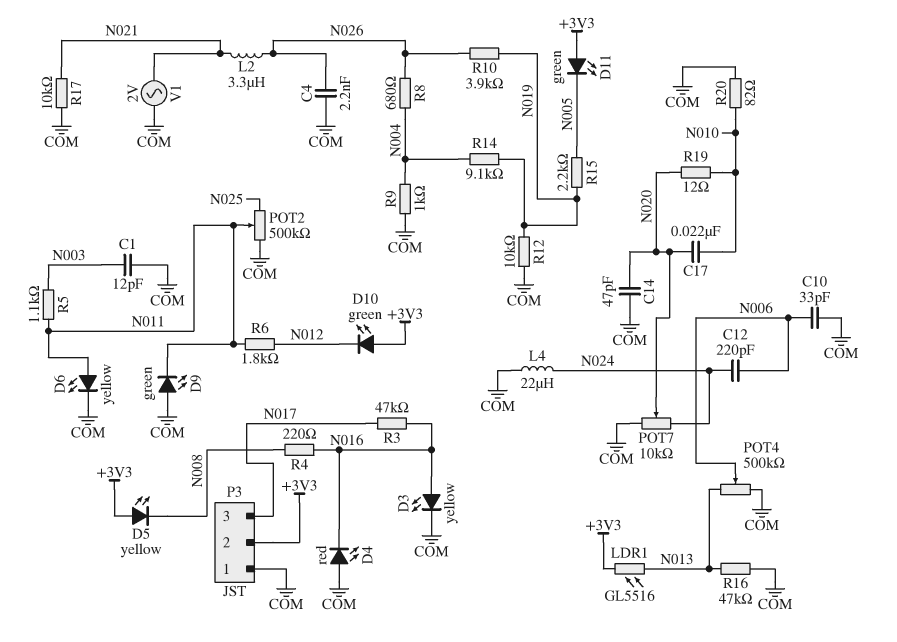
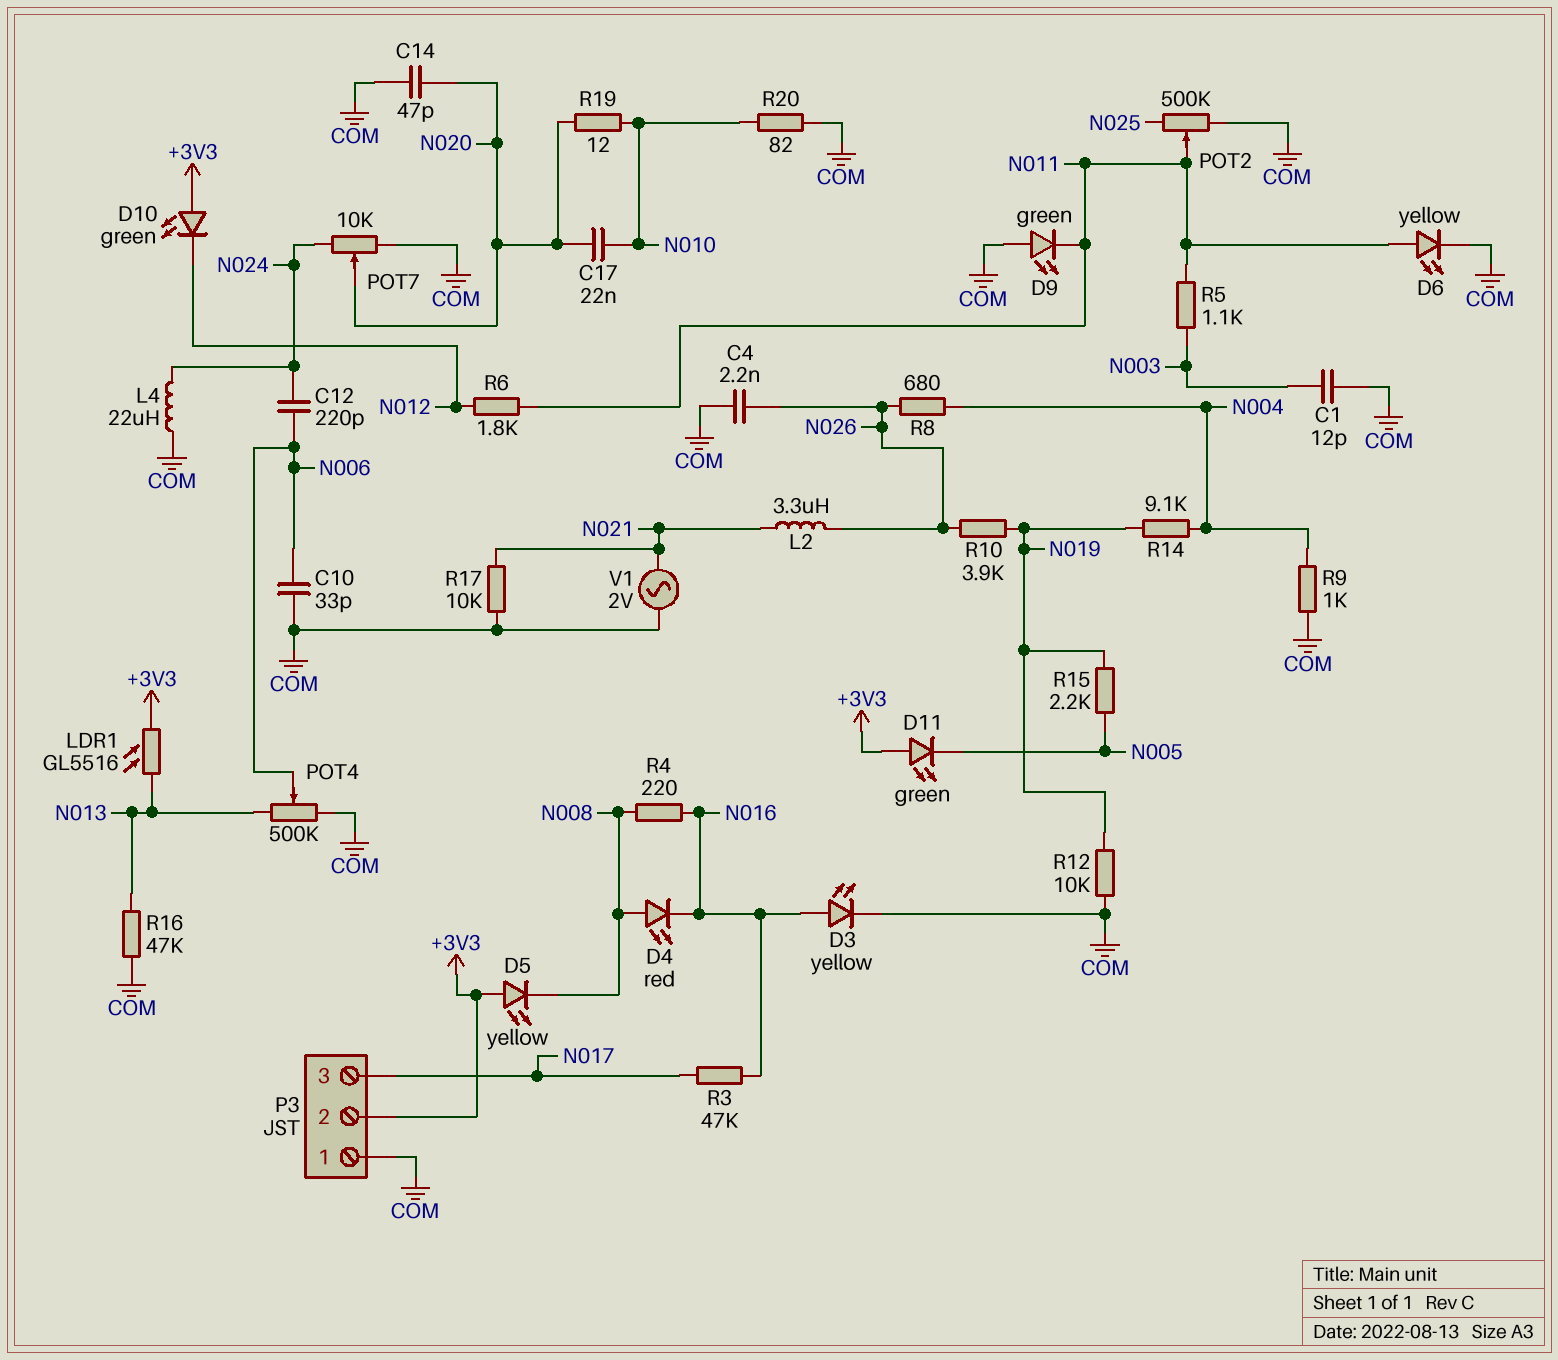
D4: LED red (A COM, K N016) -> LED red (A N008, K N016)

